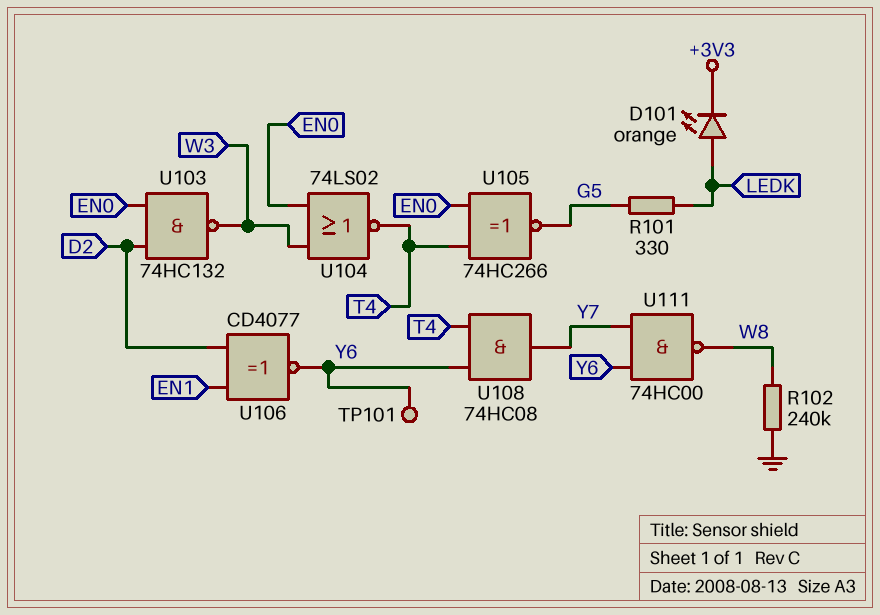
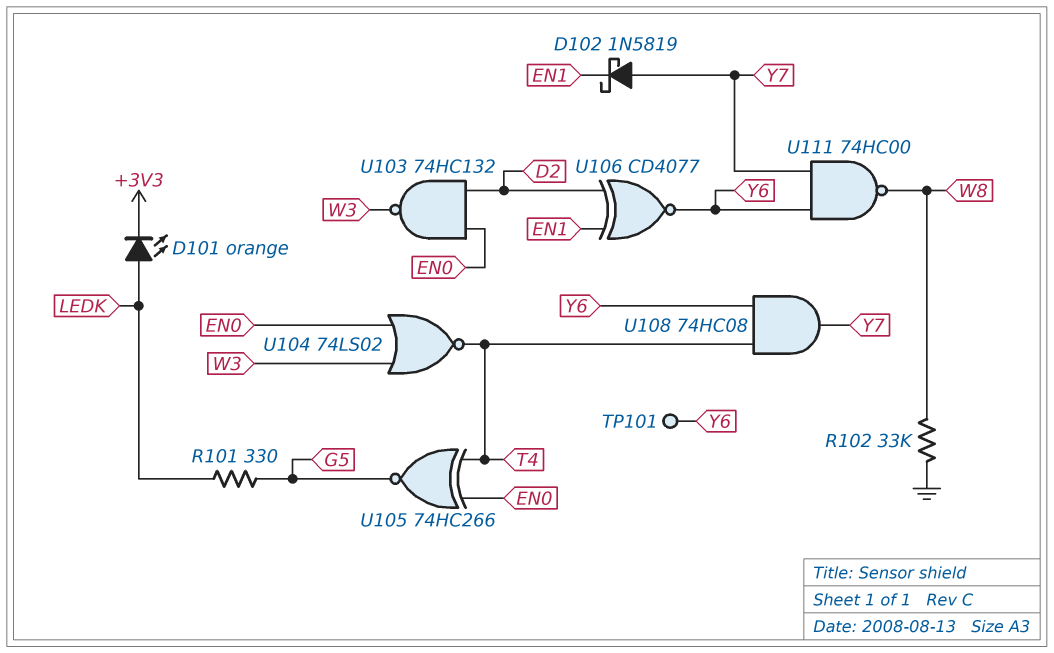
D102: none -> schottky 1N5819 (A Y7, K EN1)
R102: 240k (GND, W8) -> 33k (GND, W8)

